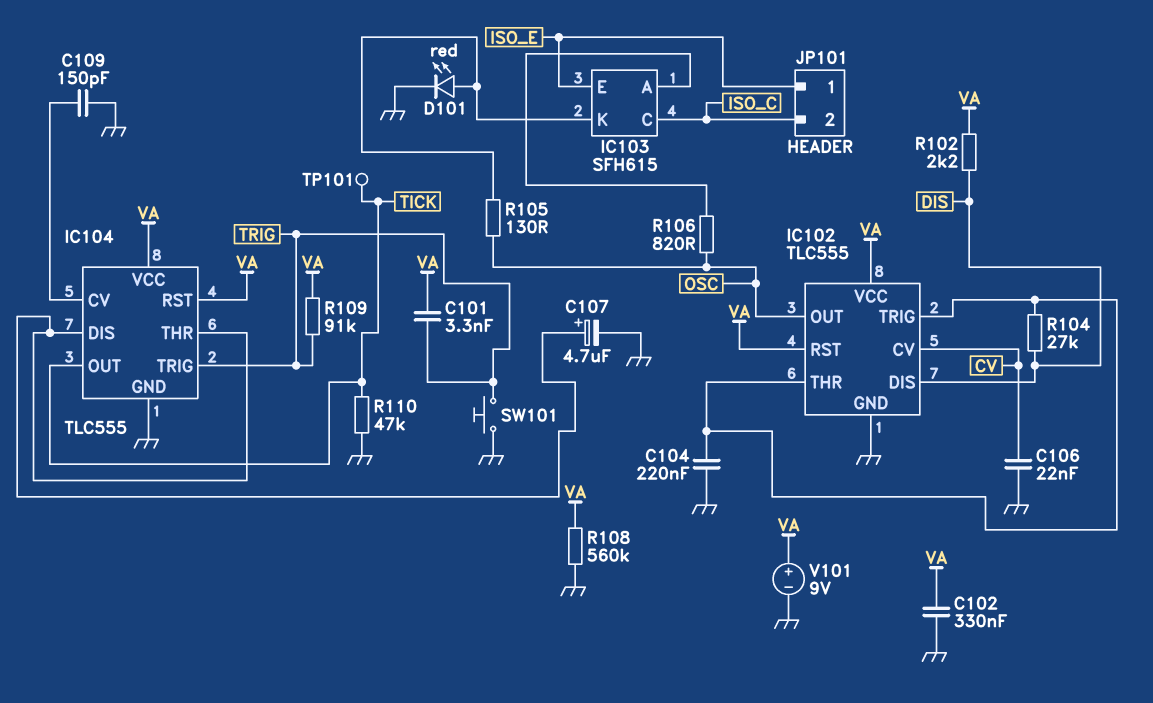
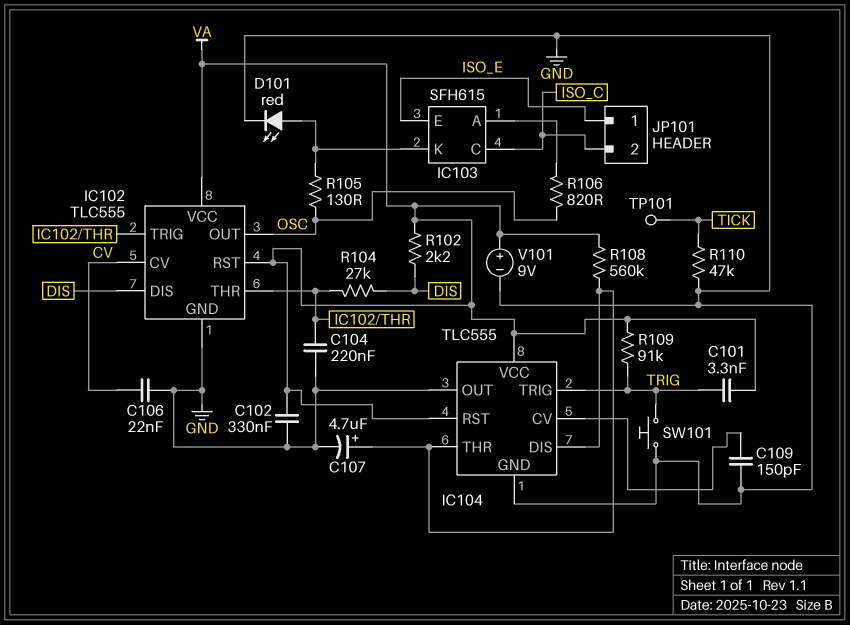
IC104 pin OUT: TICK -> GND
R108: 560k (GND, VA) -> 560k (IC104/DIS, VA)

